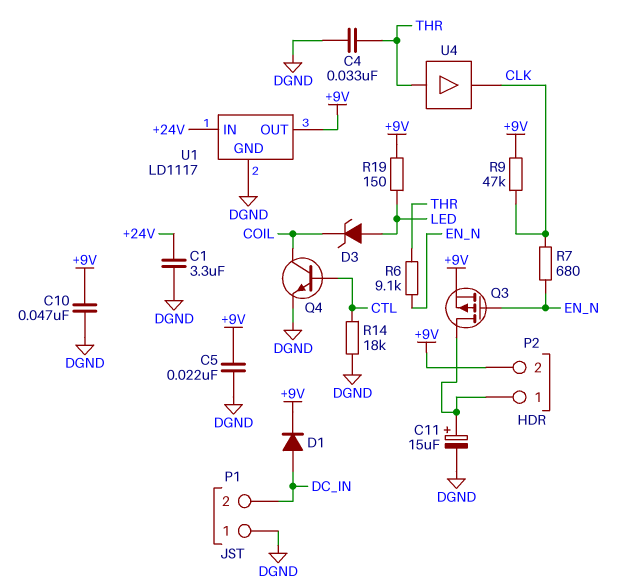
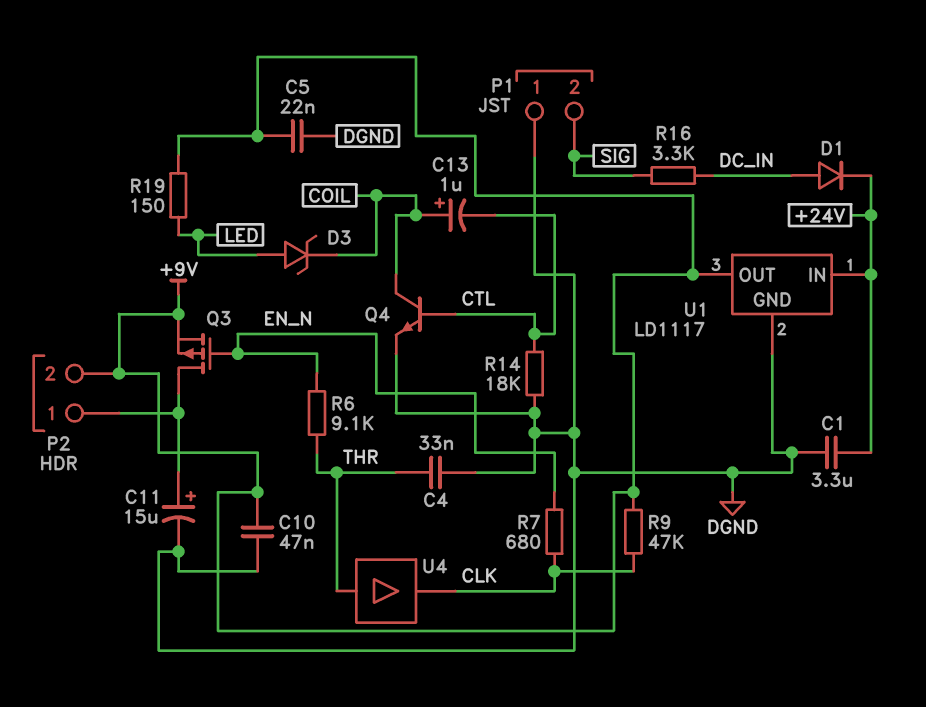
C13: none -> 1uF (plus COIL, minus CTL)
D1: diode (A DC_IN, K +9V) -> diode (A DC_IN, K +24V)
P1 pin 2: DC_IN -> SIG
R16: none -> 3.3k (DC_IN, SIG)

